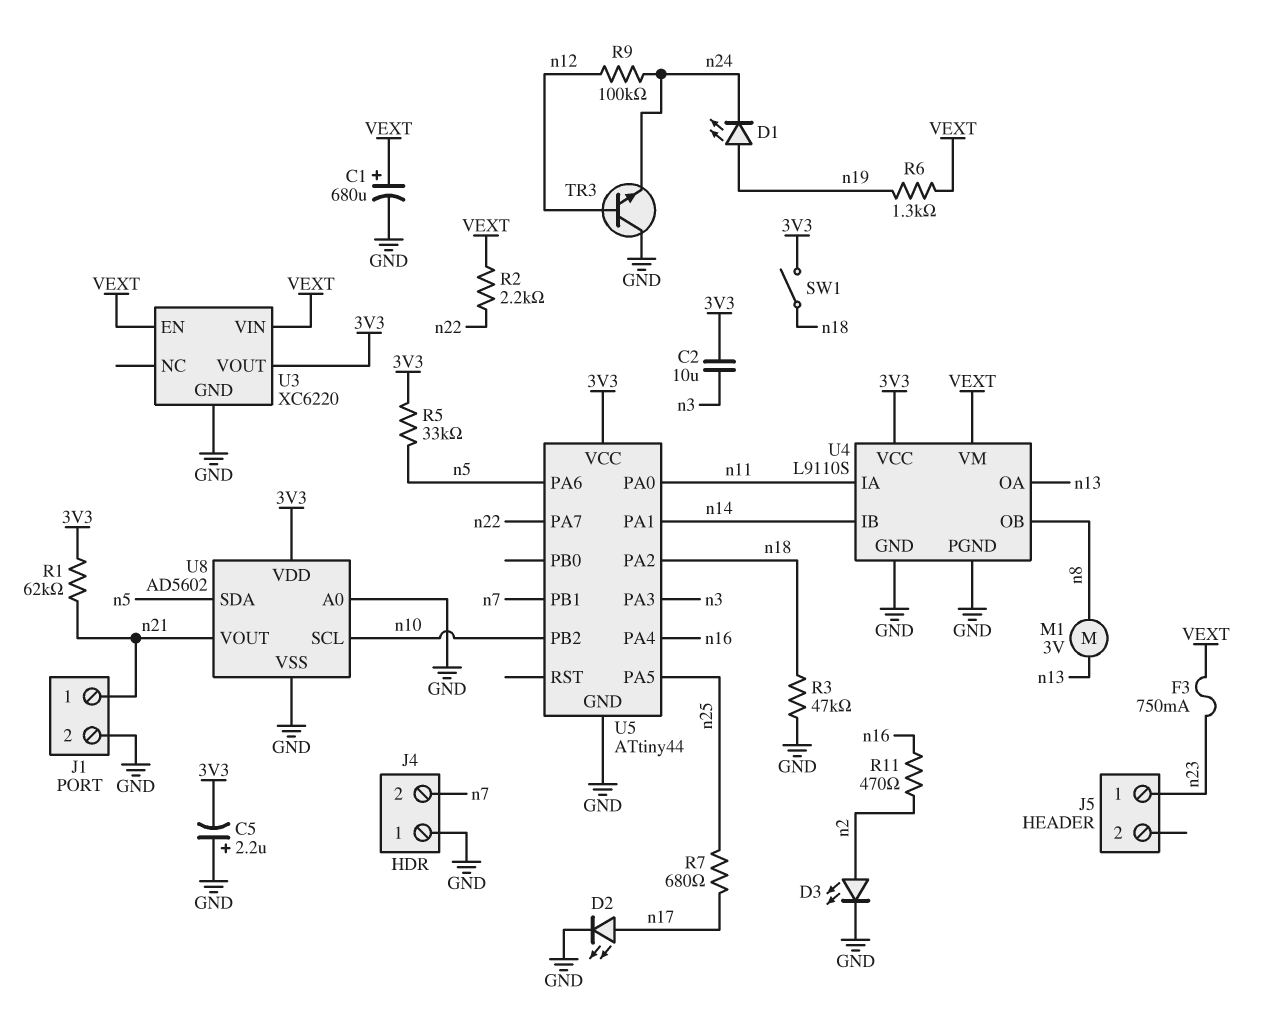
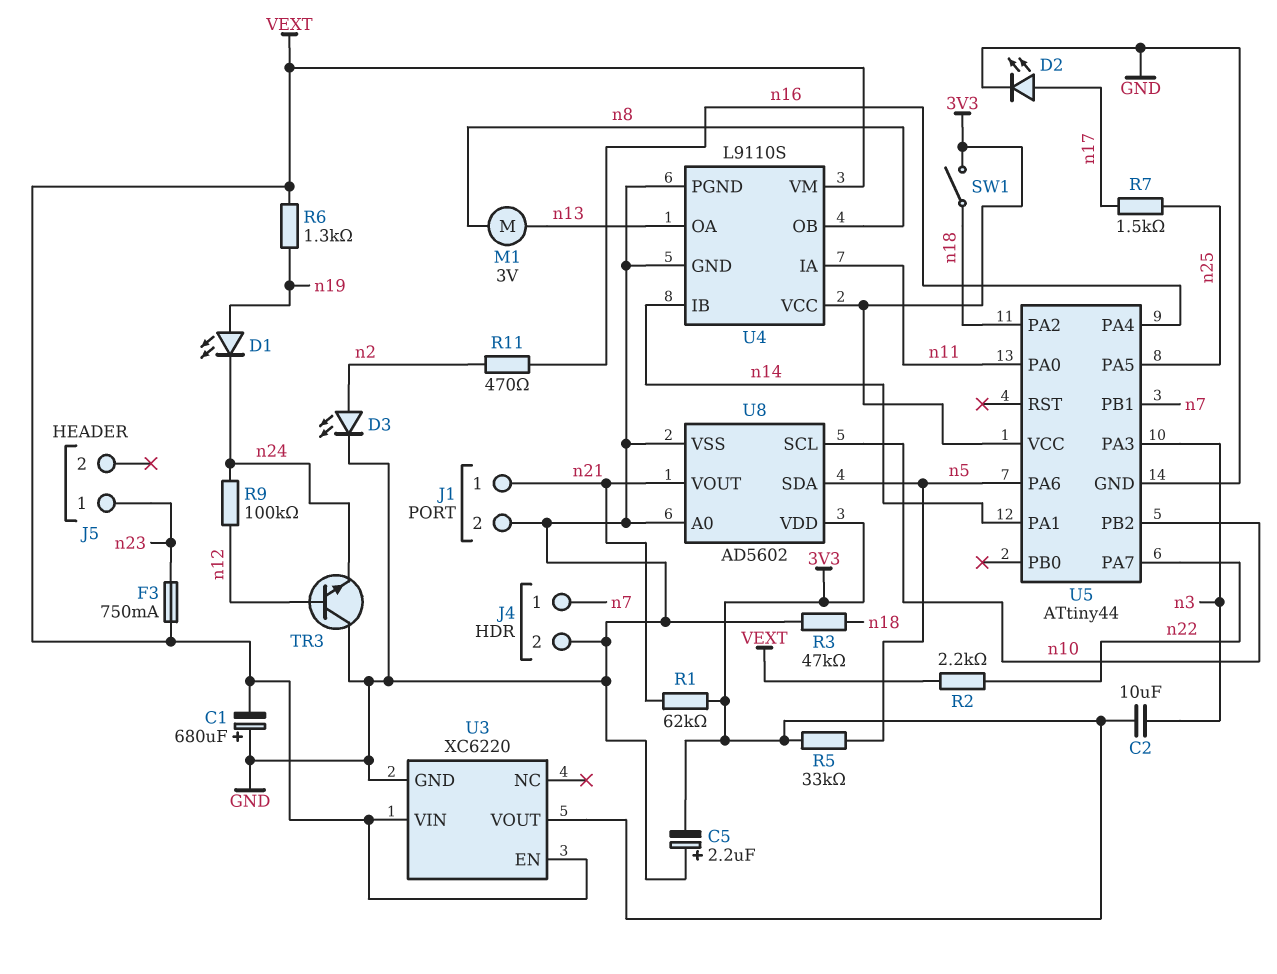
C1: 680uF (plus VEXT, minus GND) -> 680uF (plus GND, minus VEXT)
J4 pin 1: GND -> n7
J4 pin 2: n7 -> GND
R7: 680 (n17, n25) -> 1.5k (n17, n25)

